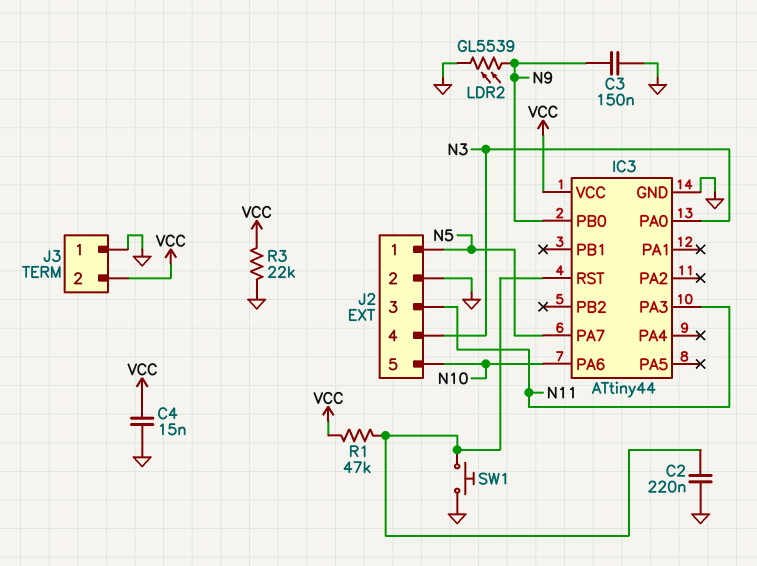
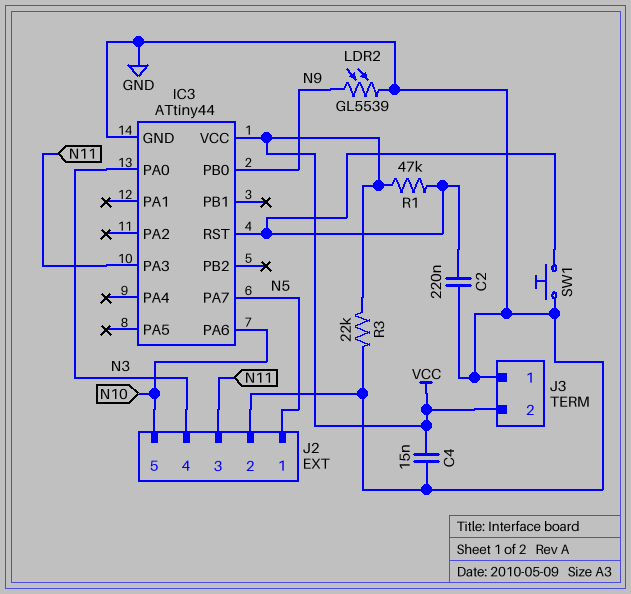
C3: 150nF (GND, N9) -> none

